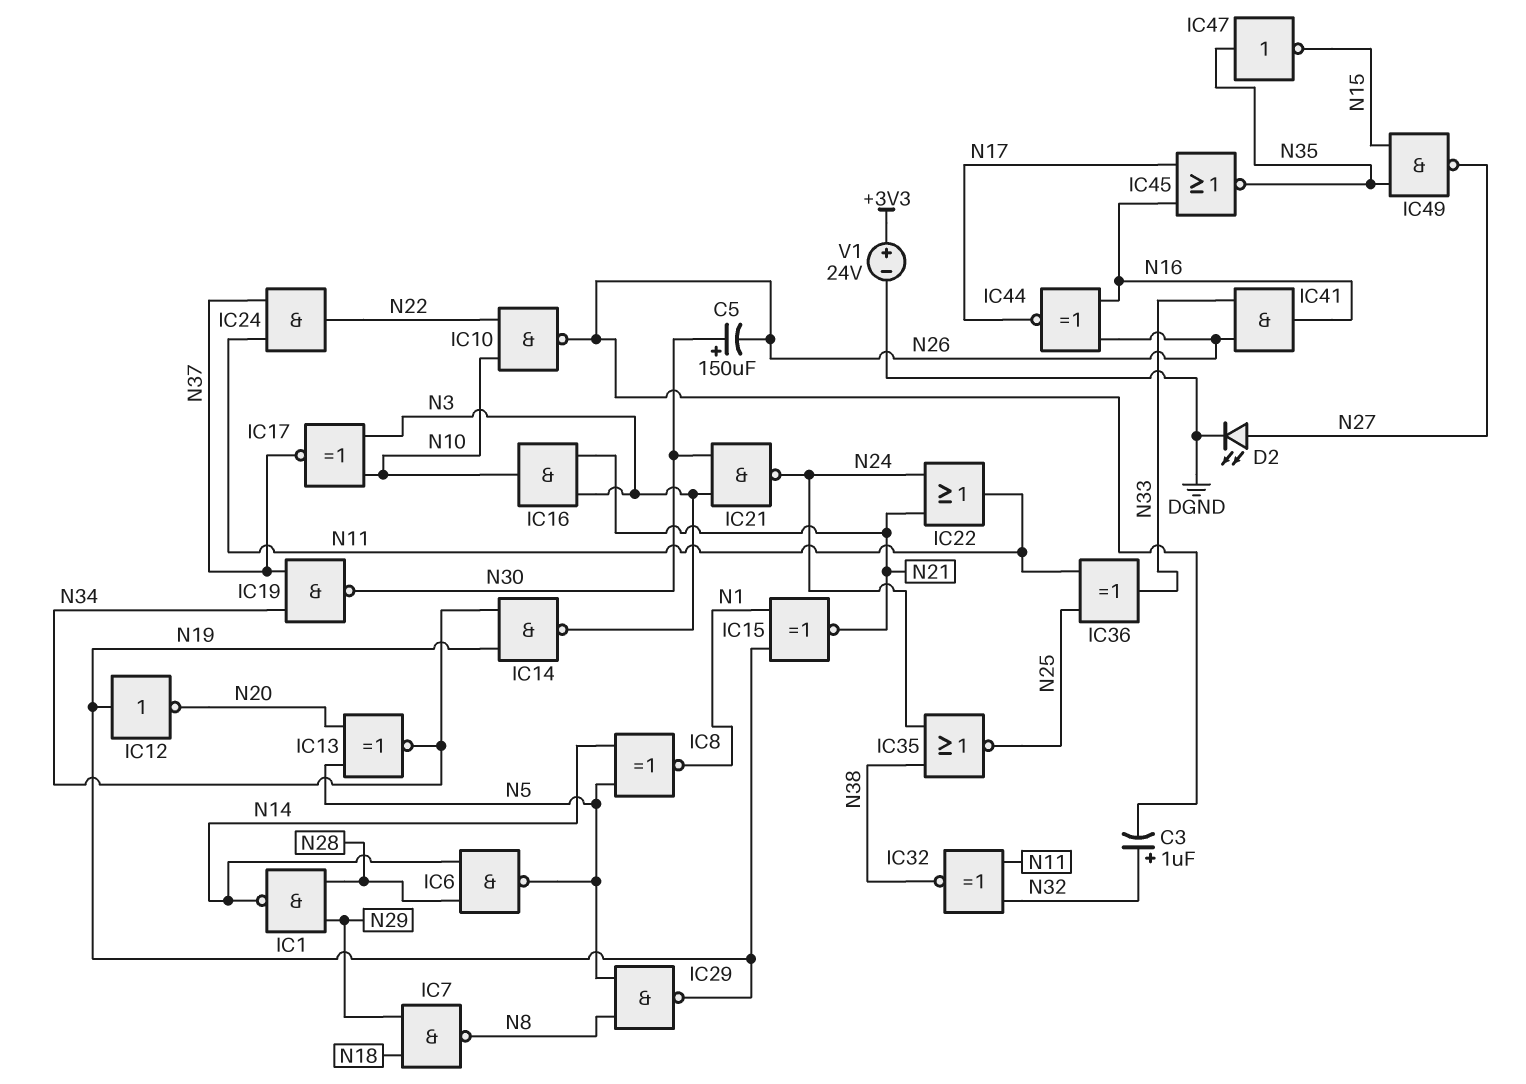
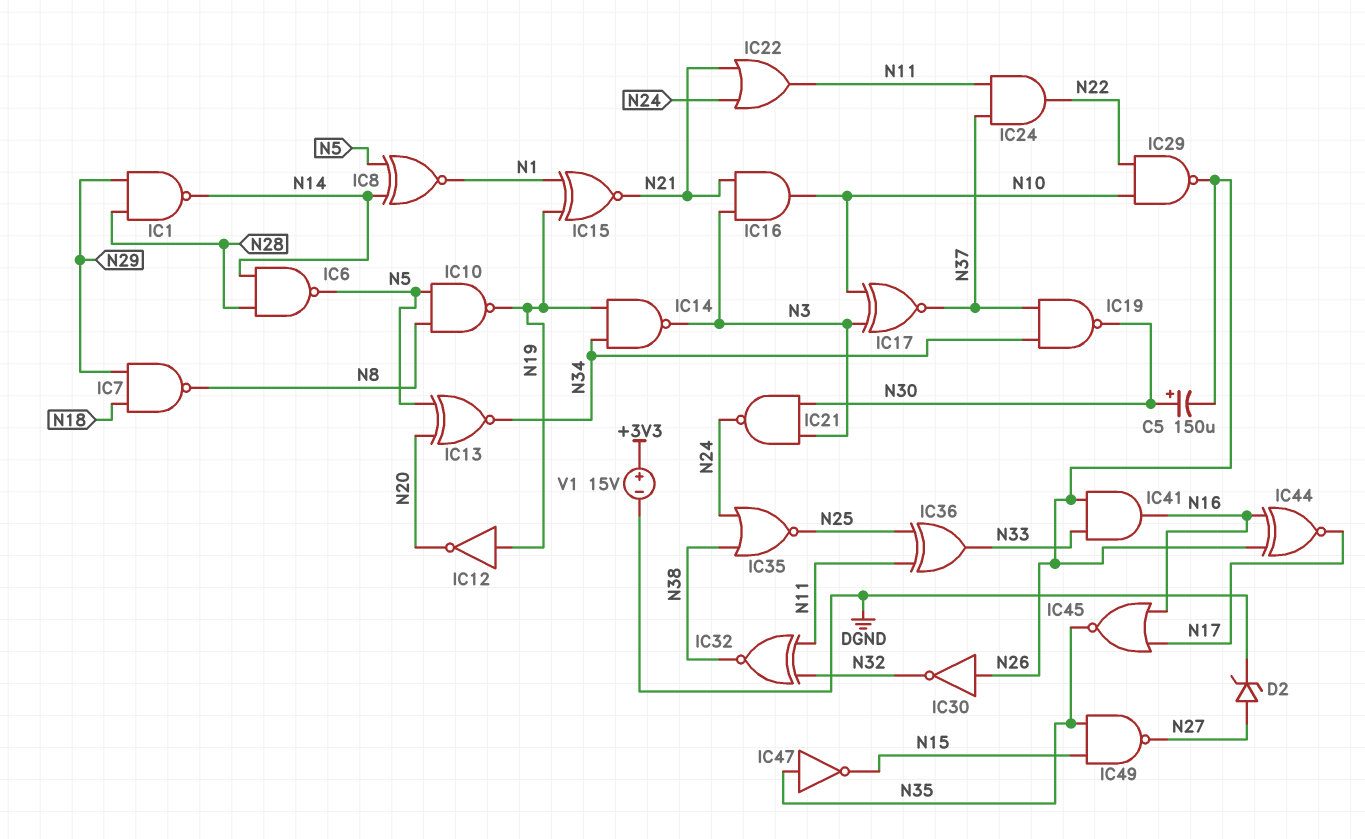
C3: 1uF (plus N32, minus N26) -> none
D2: LED (A N27, K DGND) -> zener (A N27, K DGND)
IC10: NAND (in N10, in N22, out N26) -> NAND (in N5, in N8, out N19)
IC29: NAND (in N5, in N8, out N19) -> NAND (in N10, in N22, out N26)
IC30: none -> NOT (in N26, out N32)
V1: 24V (plus +3V3, minus DGND) -> 15V (plus +3V3, minus DGND)

